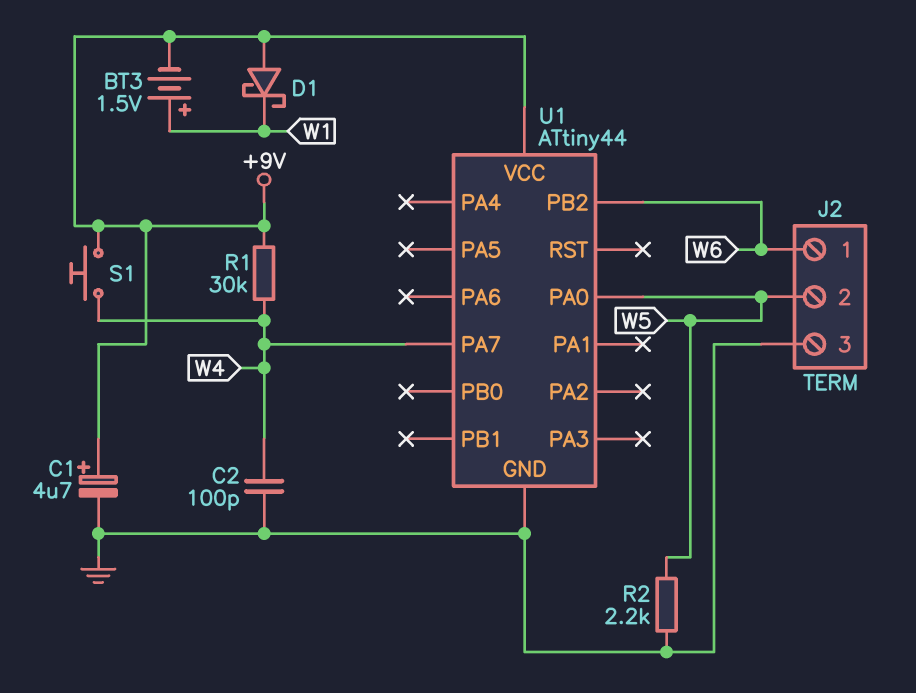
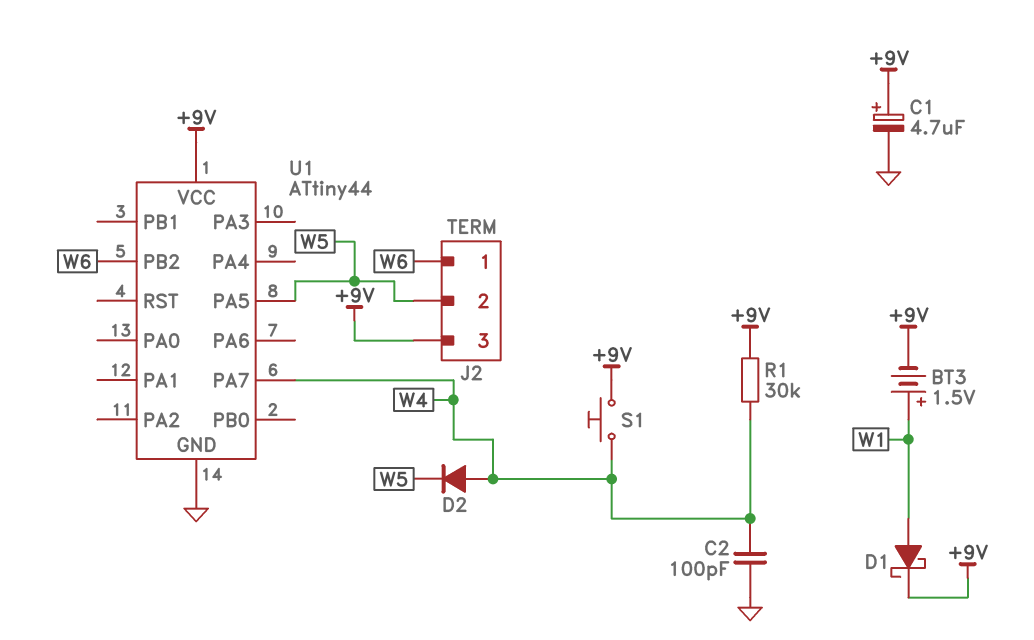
D1: schottky (A +9V, K W1) -> schottky (A W1, K +9V)
D2: none -> diode (A W4, K W5)
J2 pin 3: GND -> +9V
R2: 2.2k (GND, W5) -> none
U1 pin PA0: W5 -> none
U1 pin PA5: none -> W5

